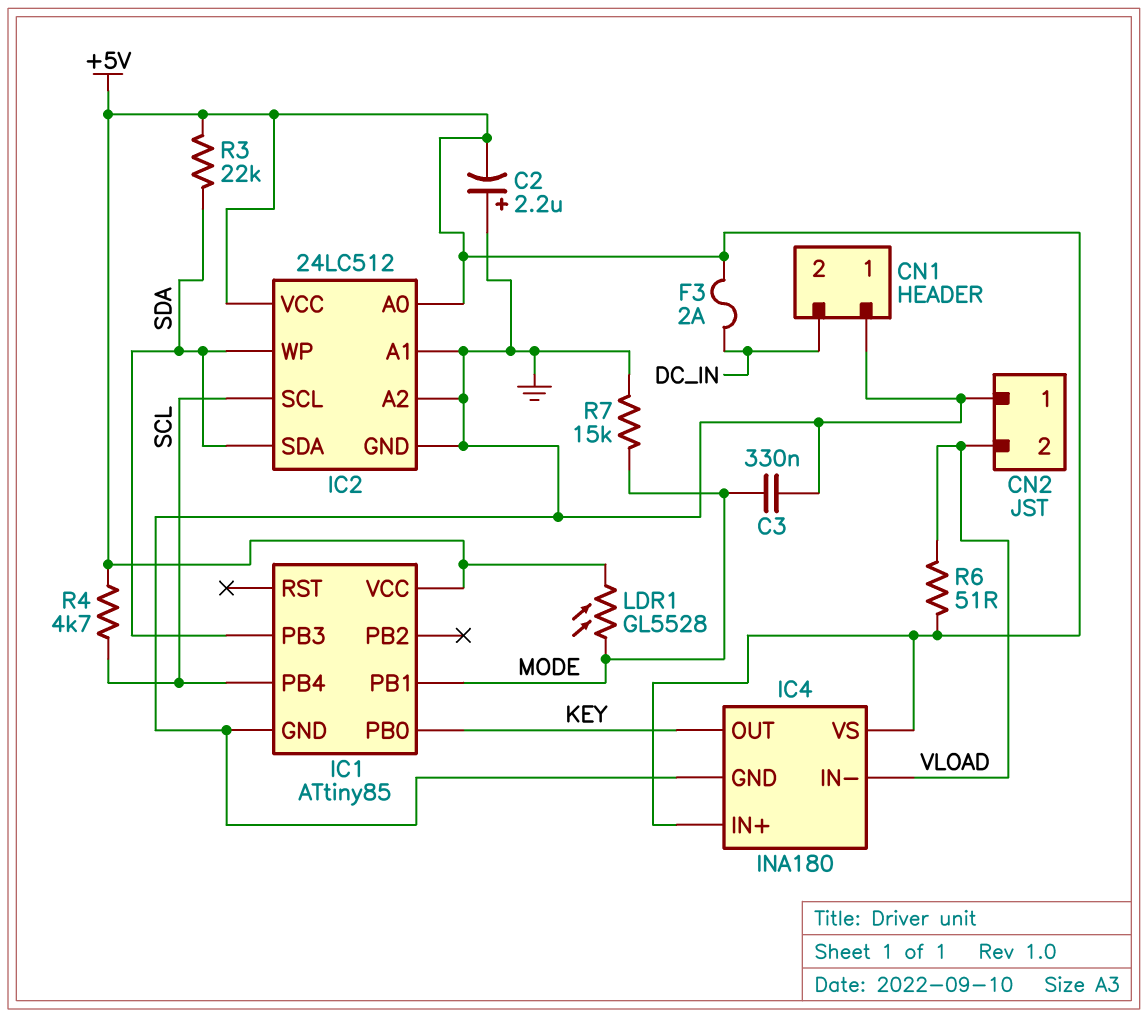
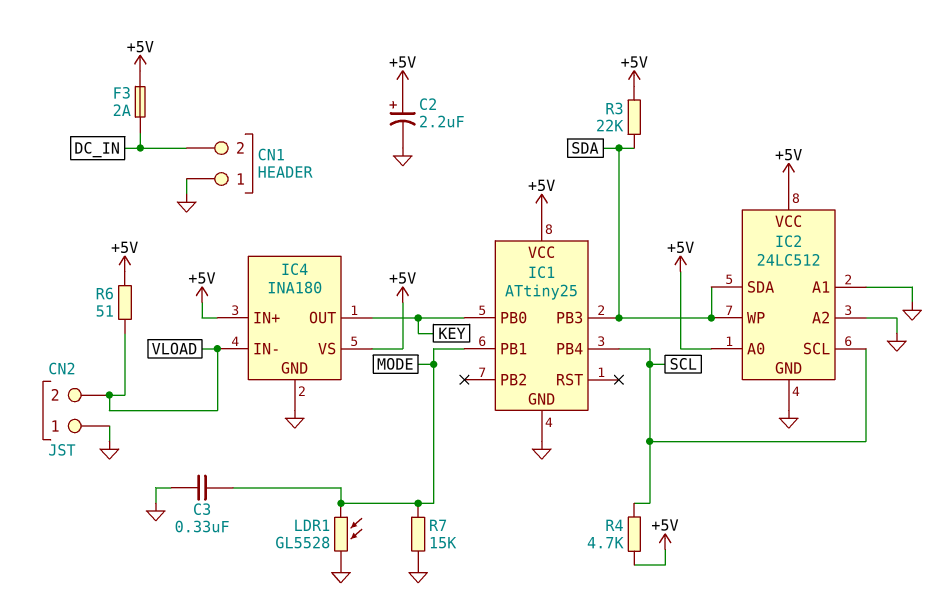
C2: 2.2uF (plus GND, minus +5V) -> 2.2uF (plus +5V, minus GND)
IC1: ATtiny85 -> ATtiny25
LDR1: GL5528 (+5V, MODE) -> GL5528 (GND, MODE)

